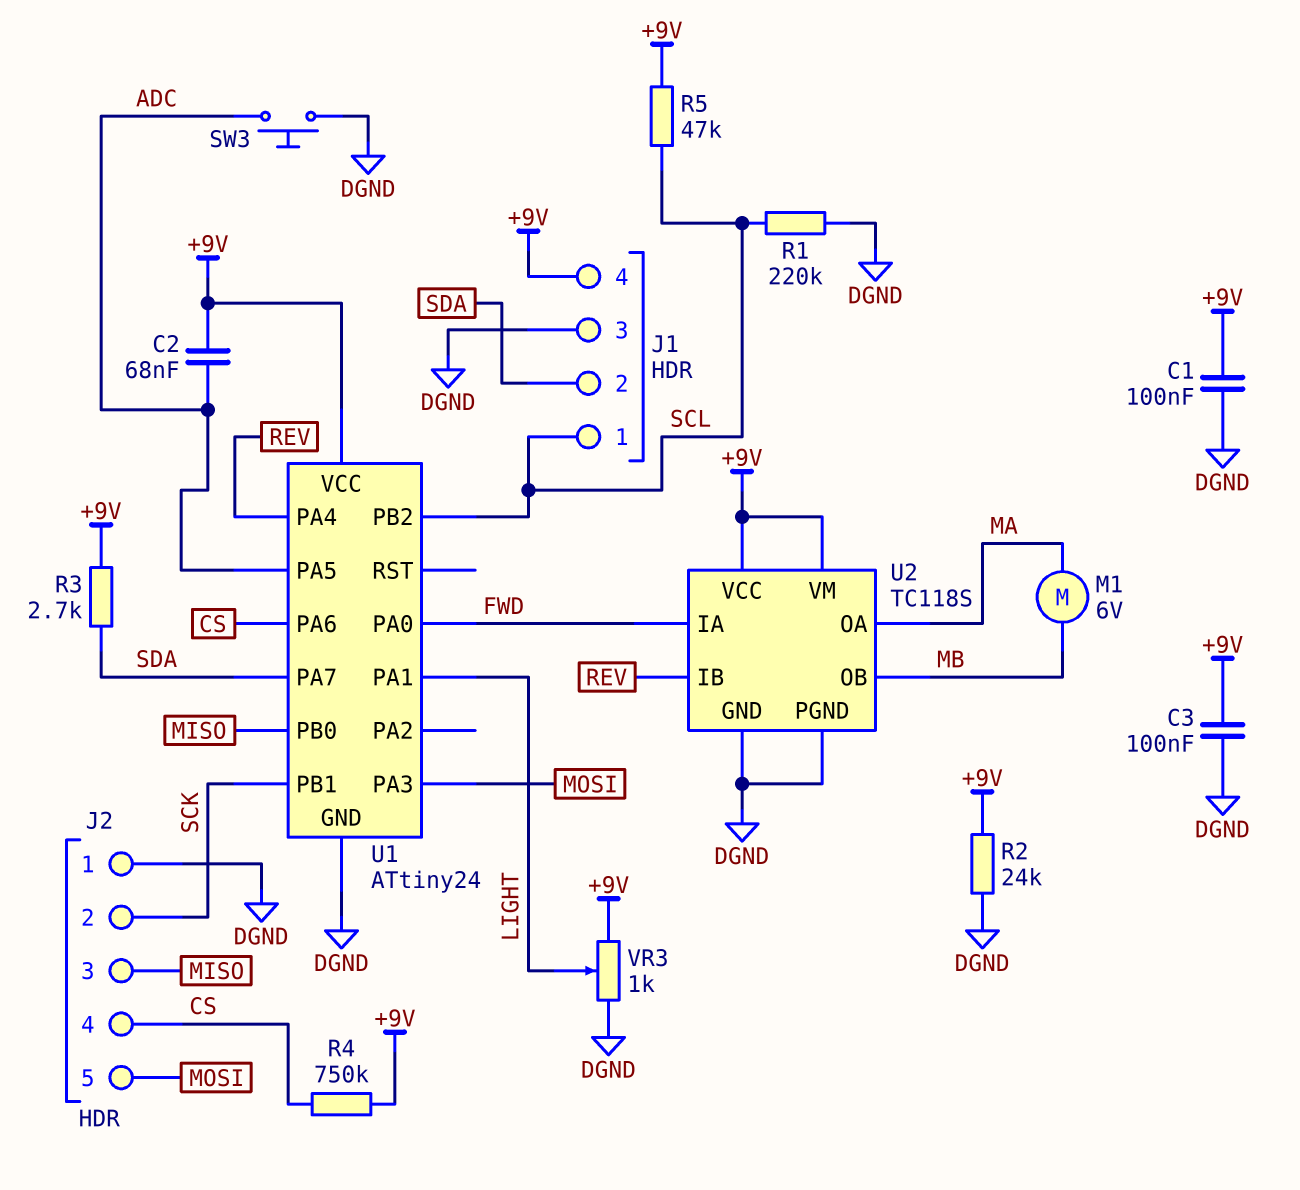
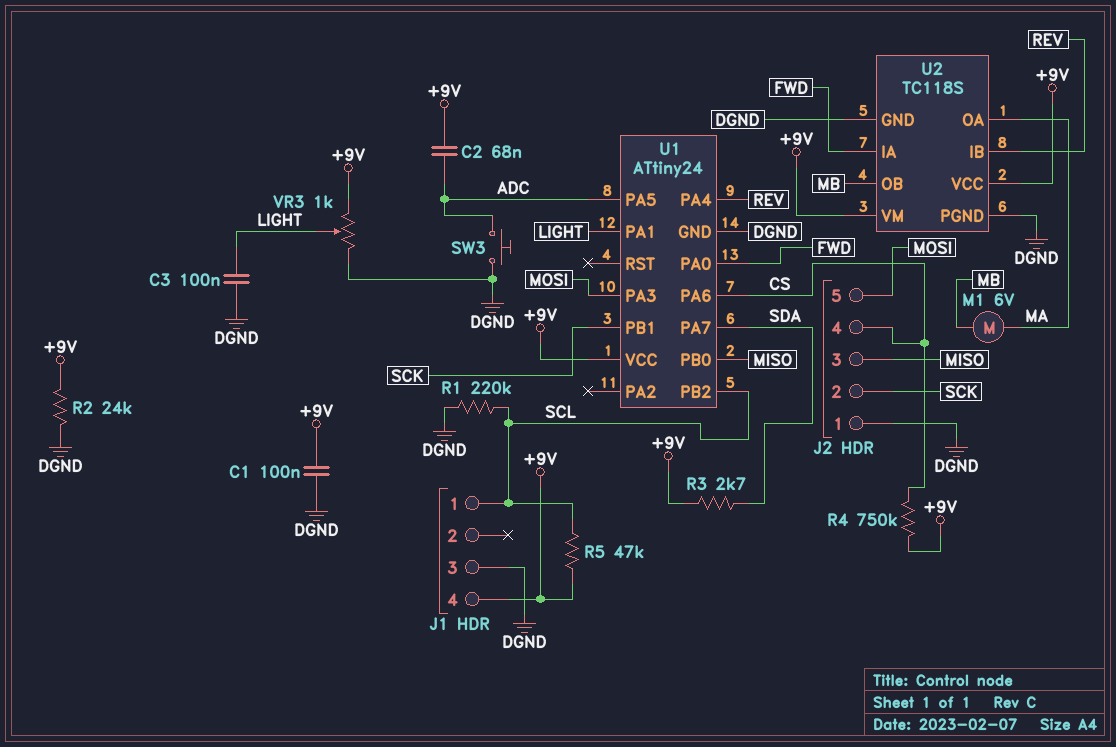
C3: 100nF (+9V, DGND) -> 100nF (DGND, LIGHT)
J1 pin 2: SDA -> none

